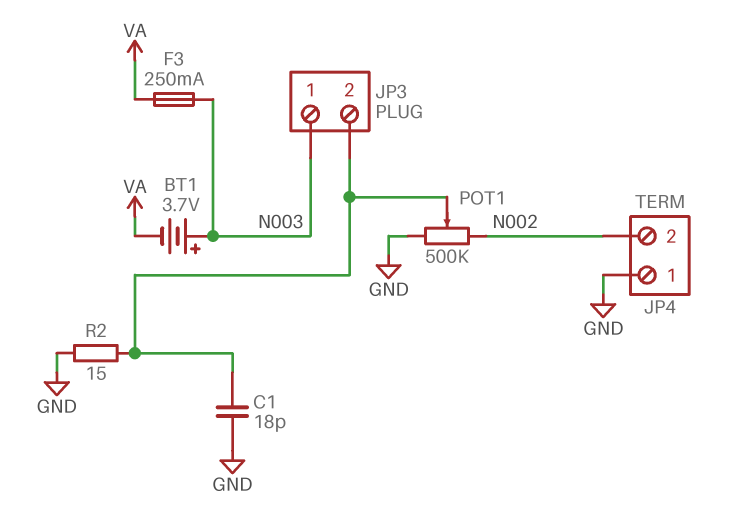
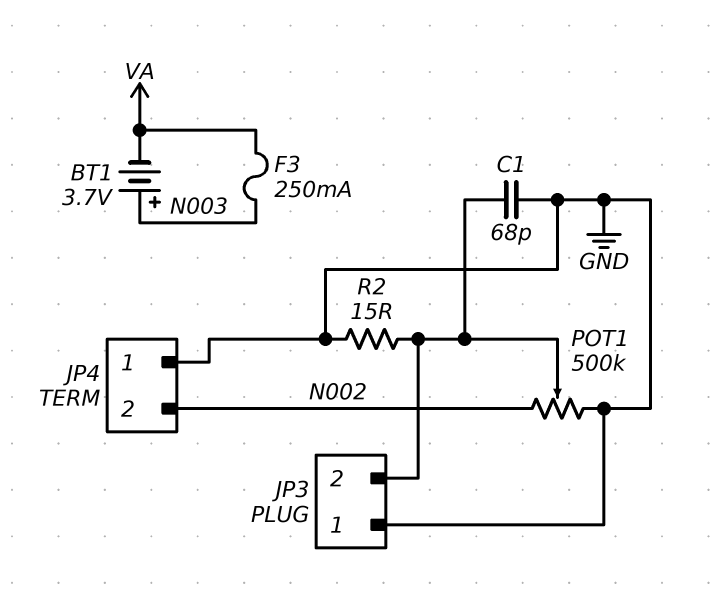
C1: 18pF (GND, JP3/2) -> 68pF (GND, JP3/2)
JP3 pin 1: N003 -> GND

